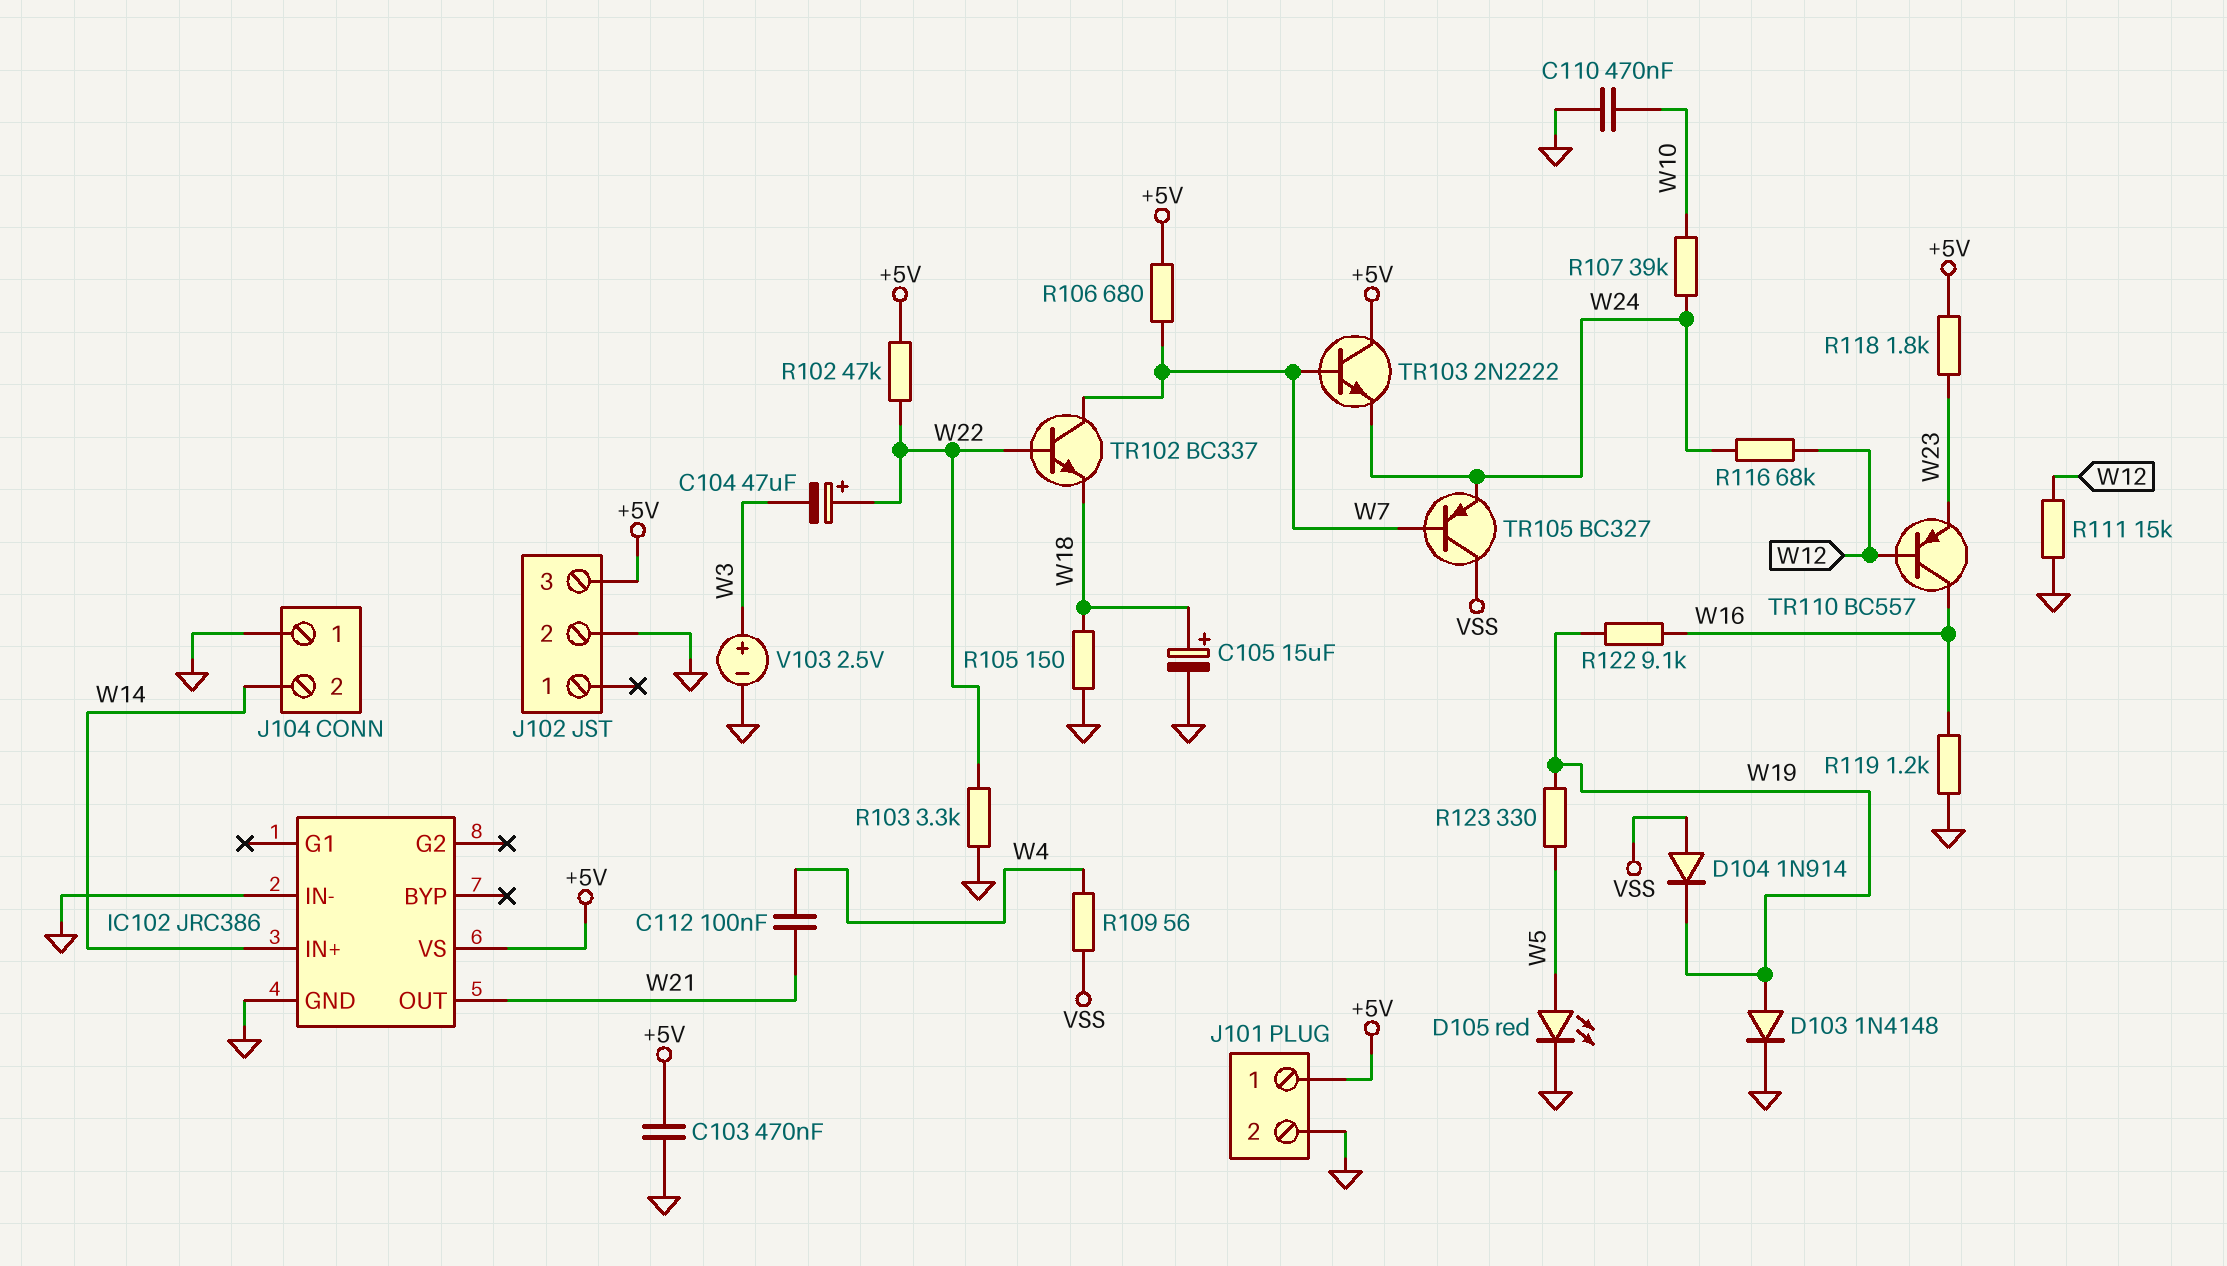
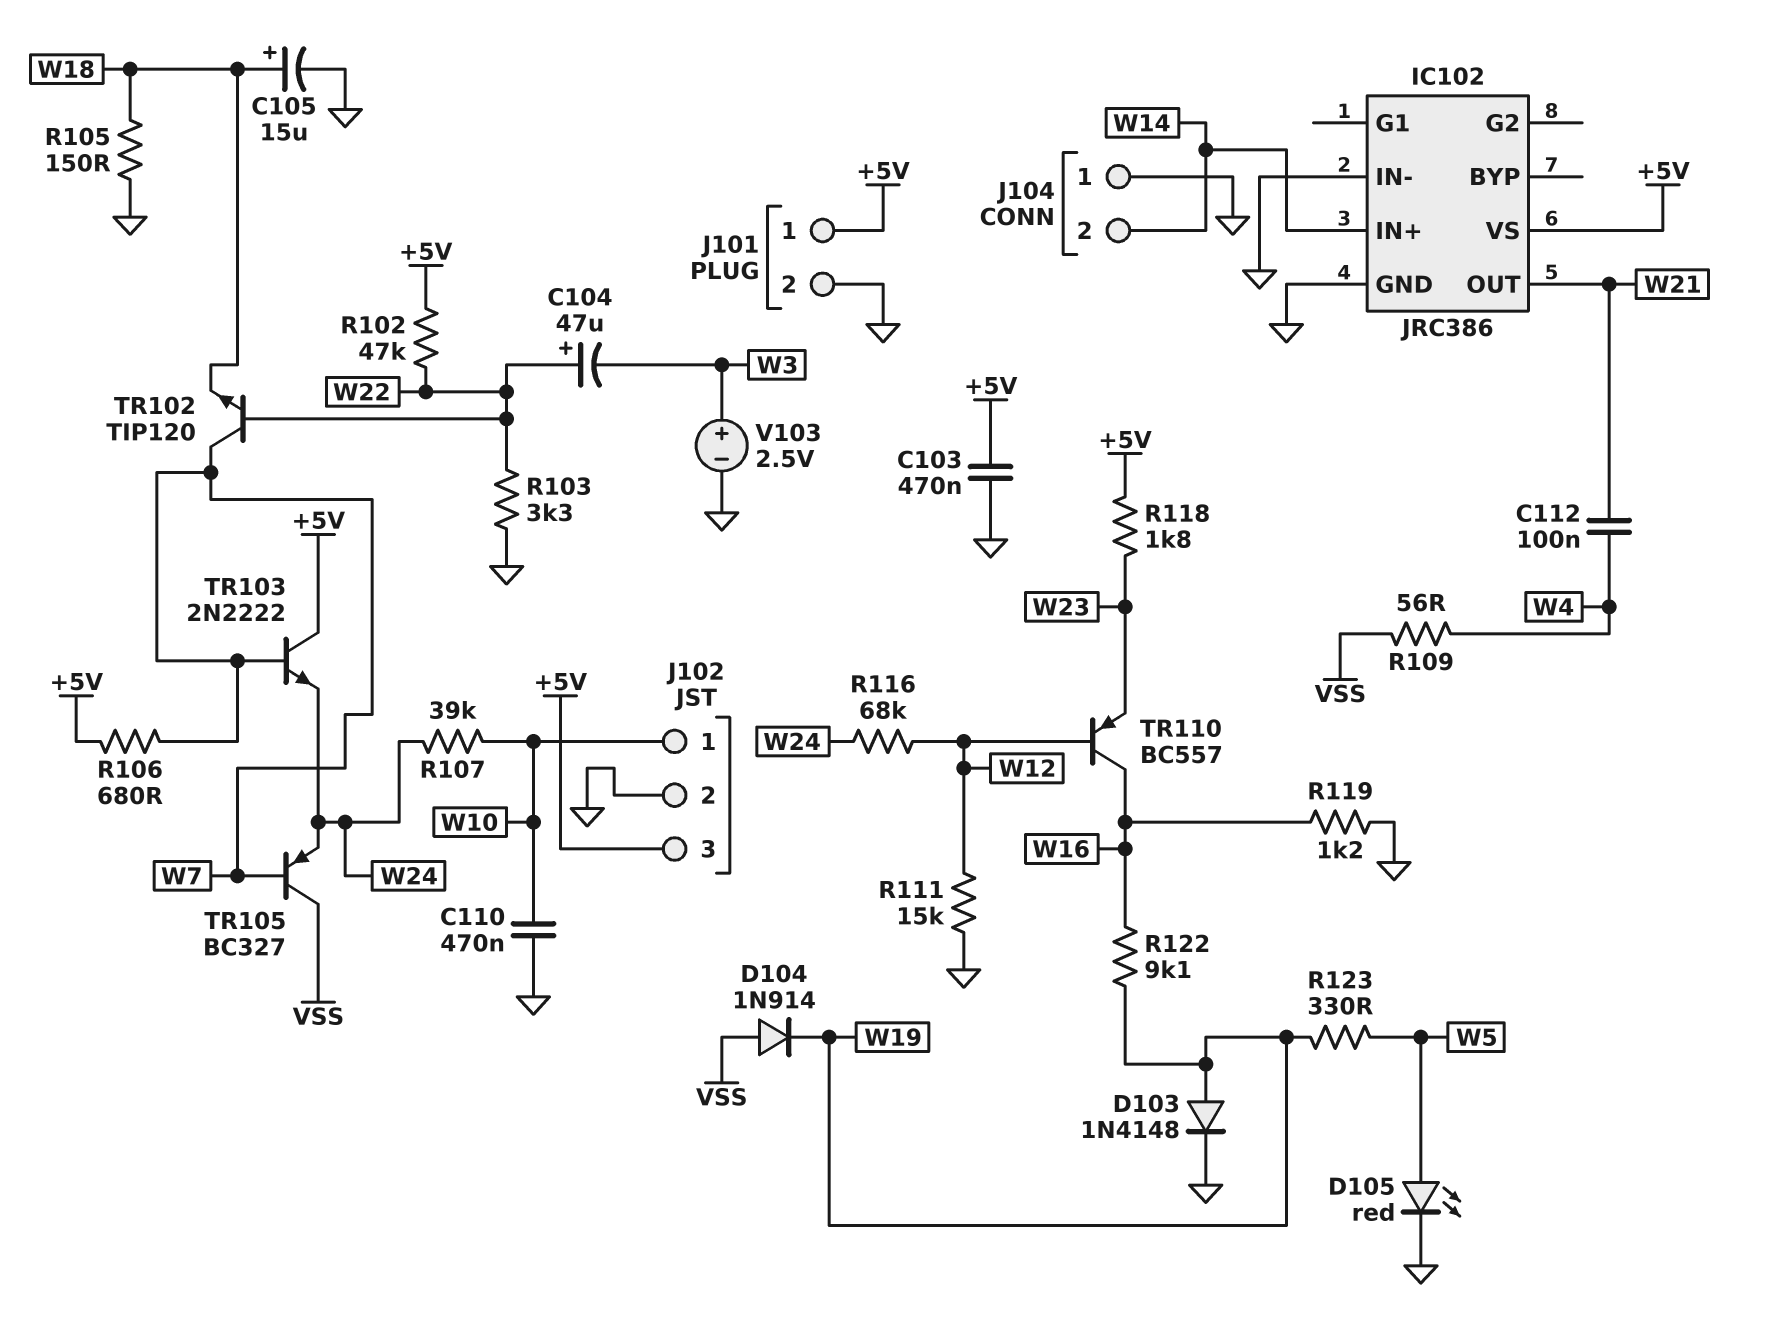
J102 pin 1: none -> W10
TR102: NPN BC337 (B W22, C W7, E W18) -> NPN TIP120 (B W22, C W7, E W18)

